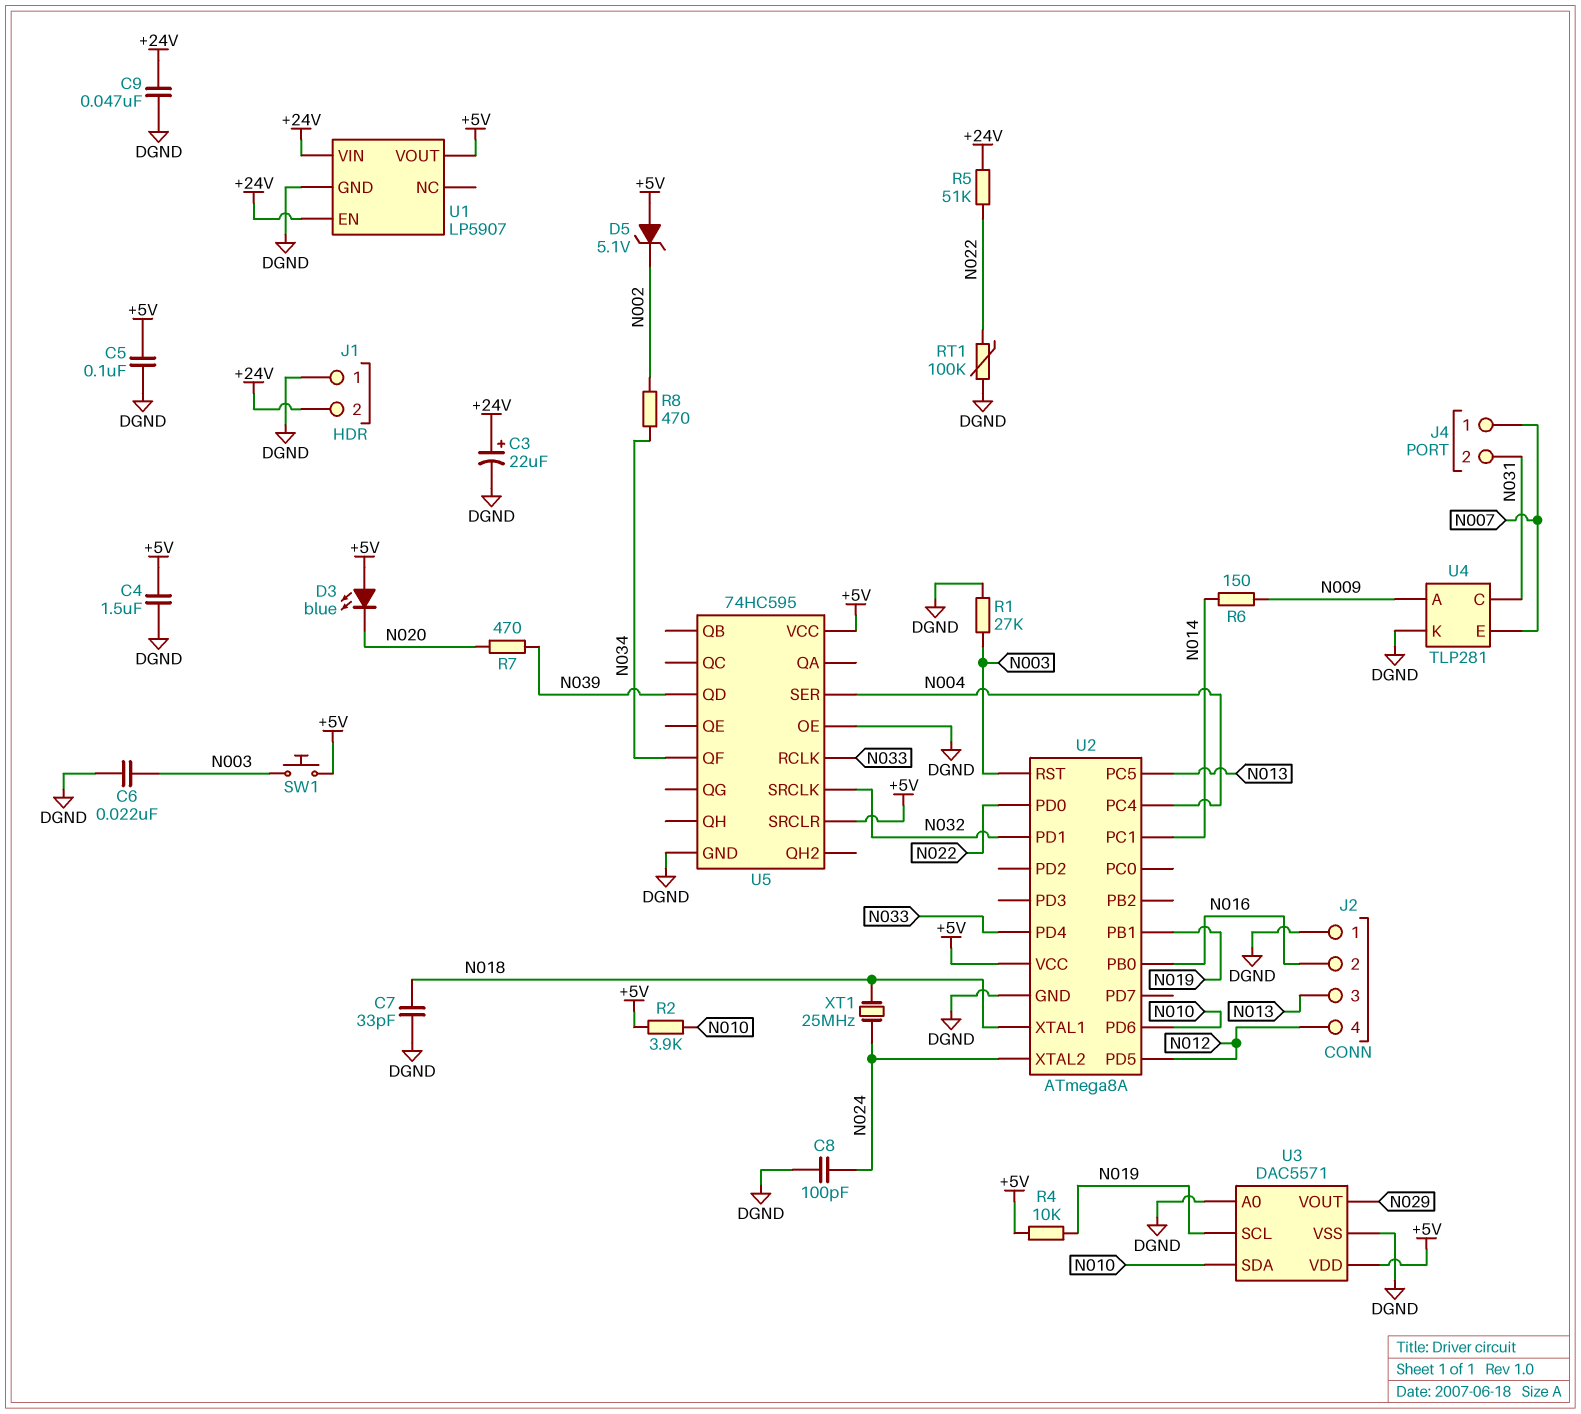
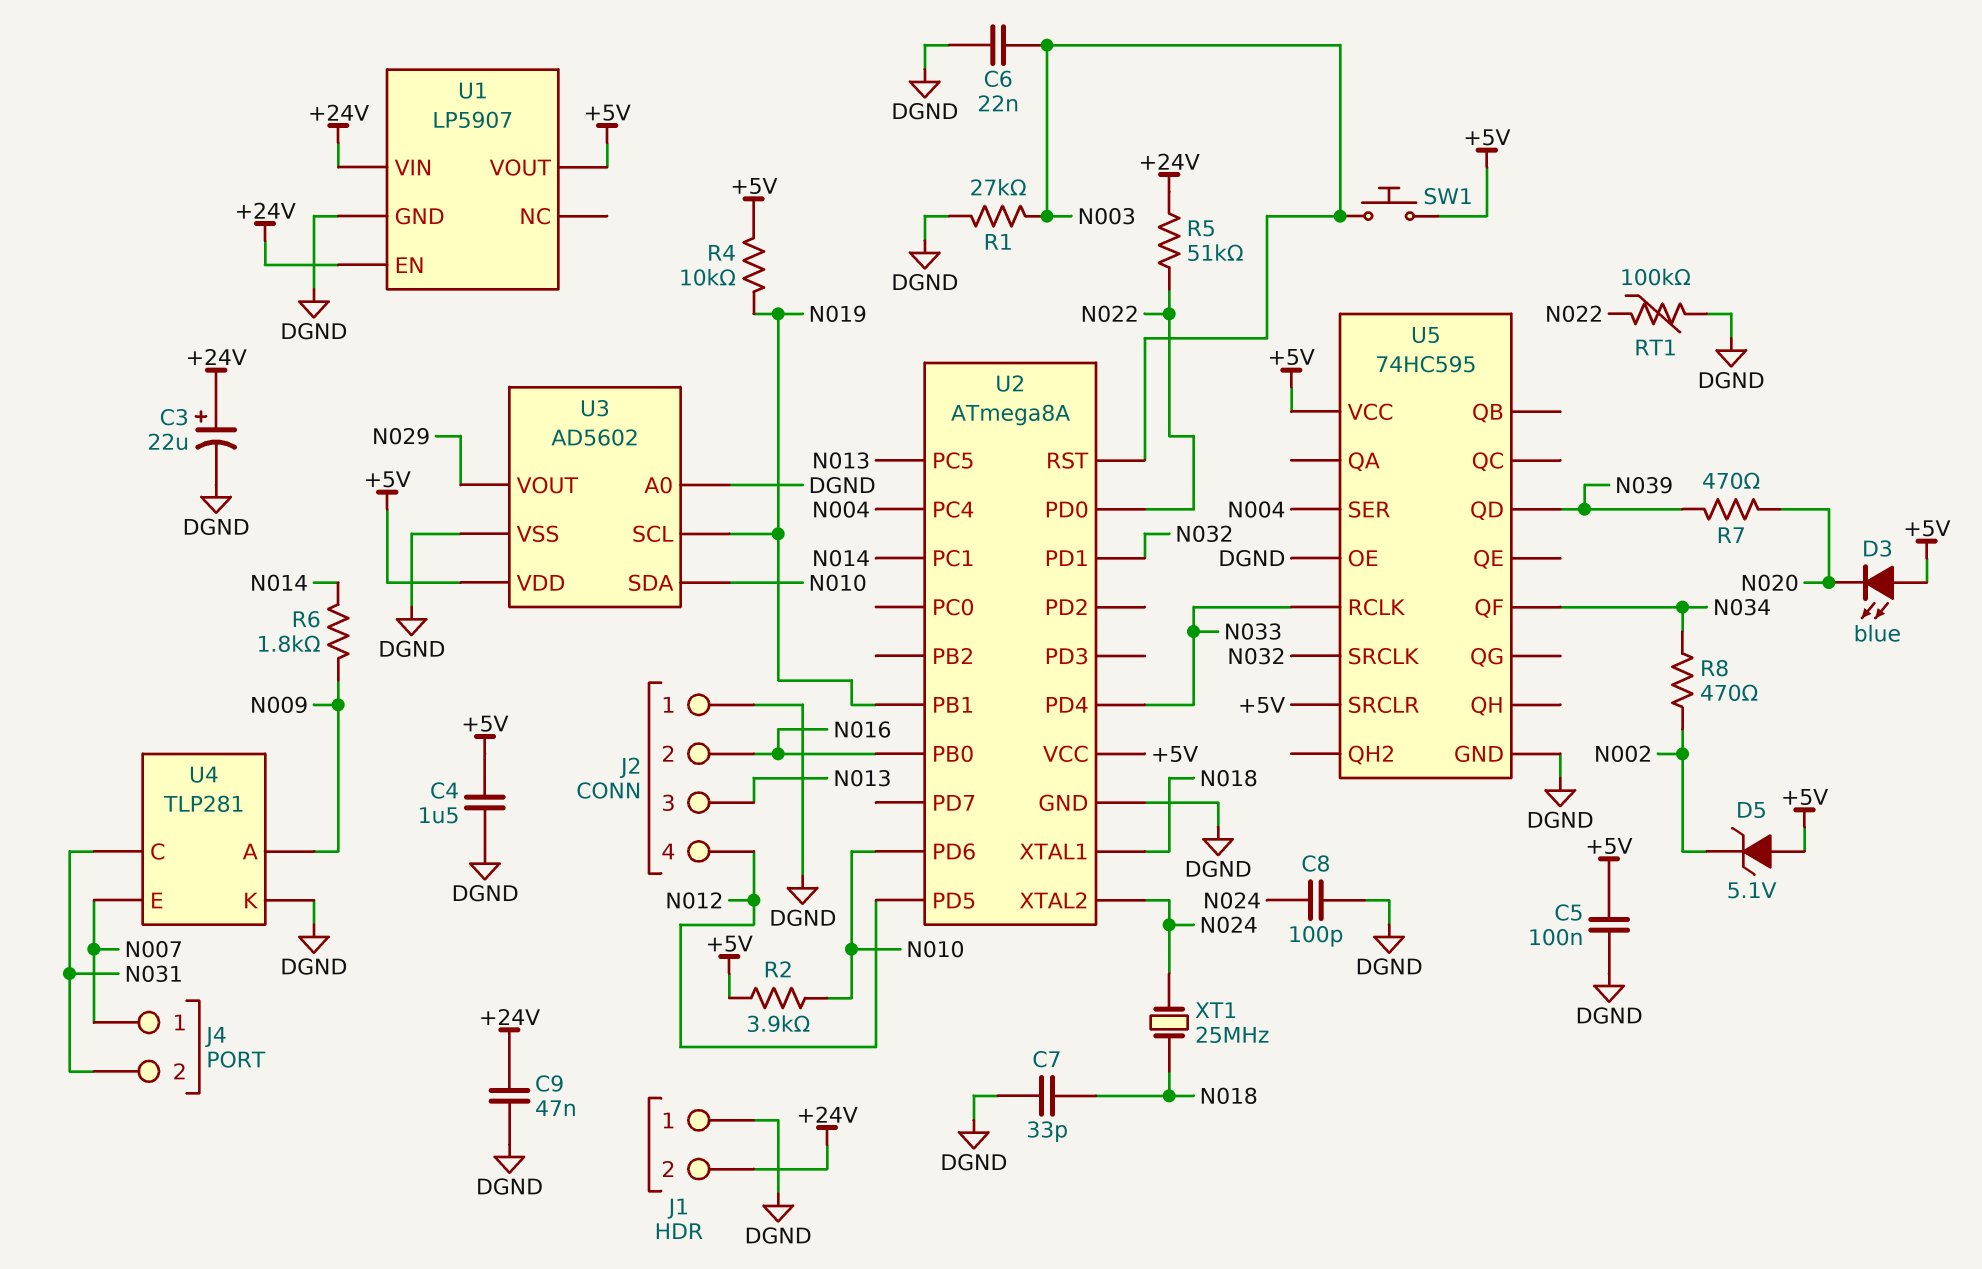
R6: 150 (N009, N014) -> 1.8k (N009, N014)
U3: DAC5571 -> AD5602

